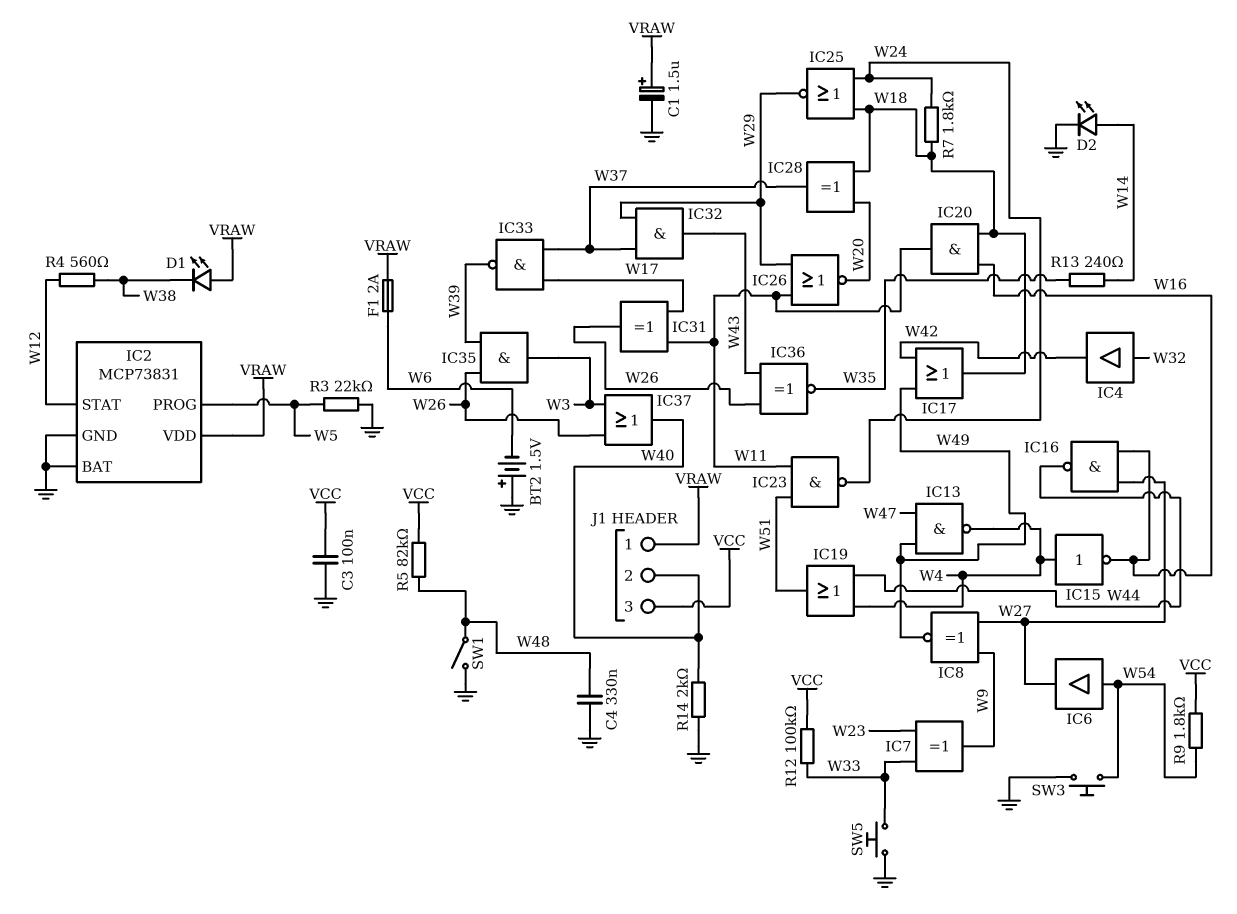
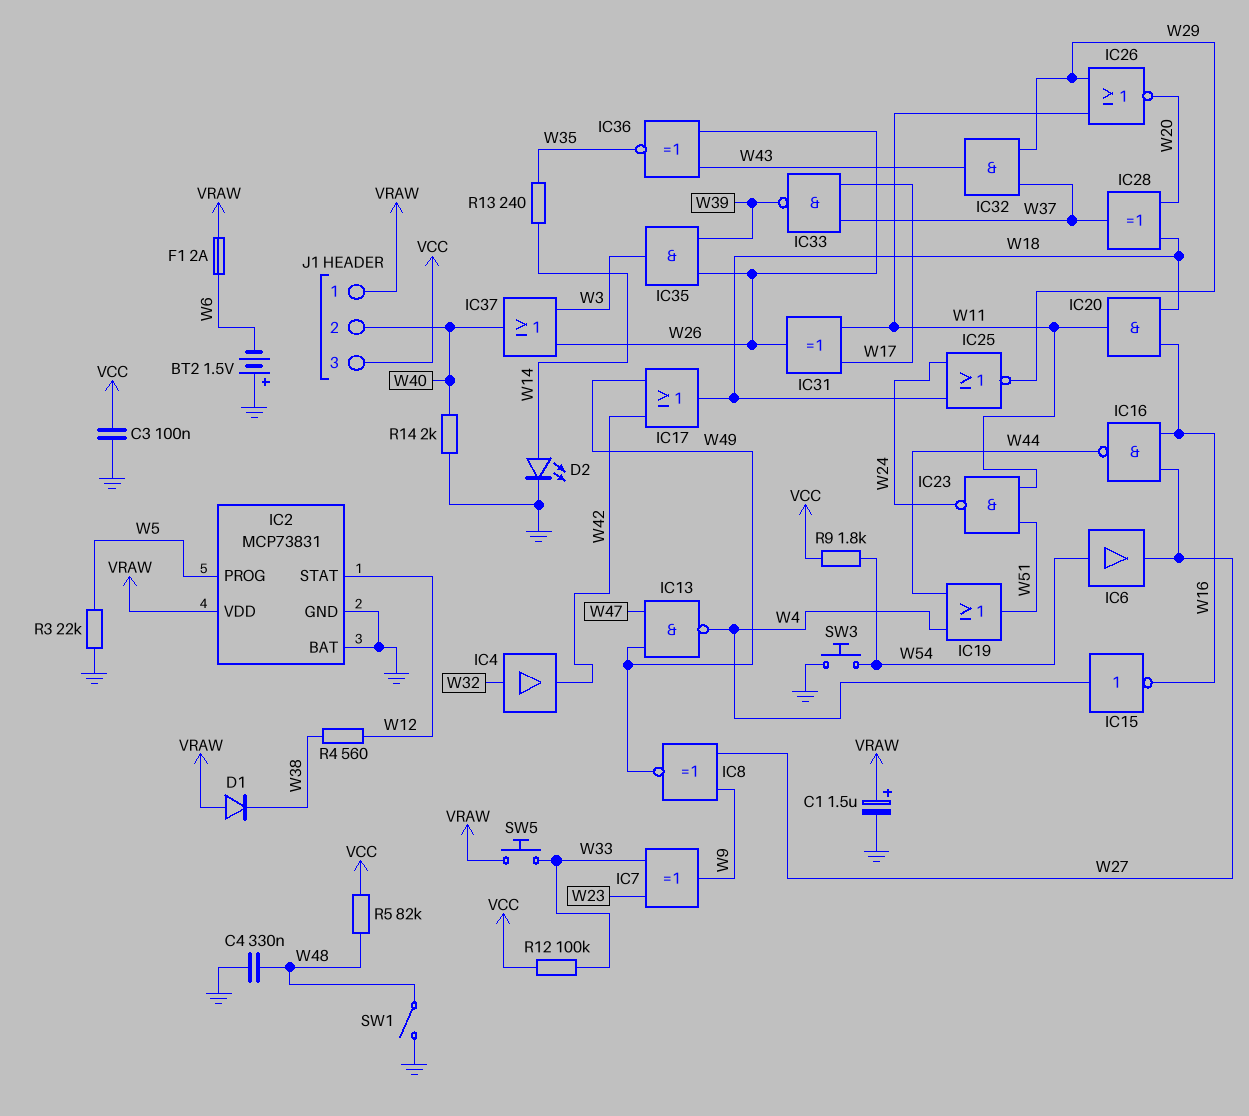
D1: LED (A VRAW, K W38) -> diode (A VRAW, K W38)
R7: 1.8k (W18, W24) -> none
SW5: button (GND, W33) -> button (VRAW, W33)

